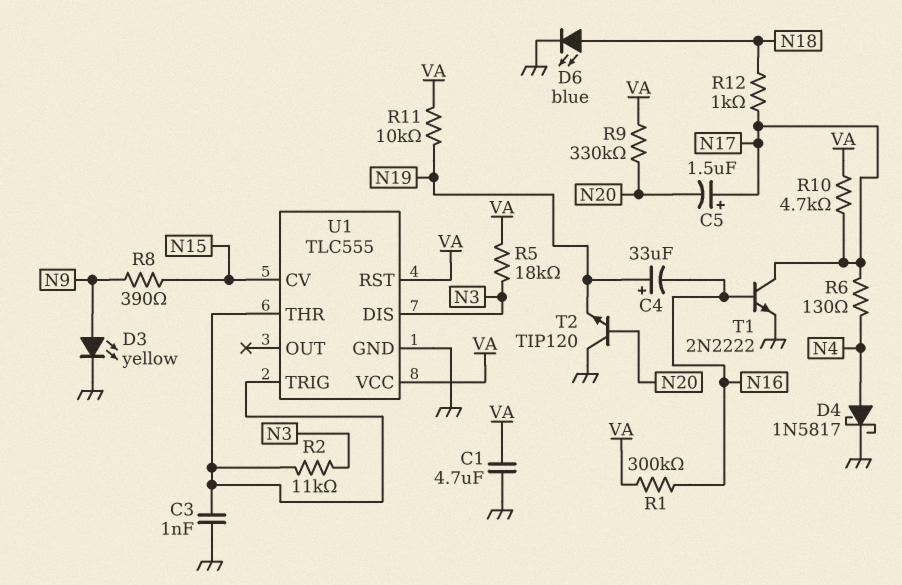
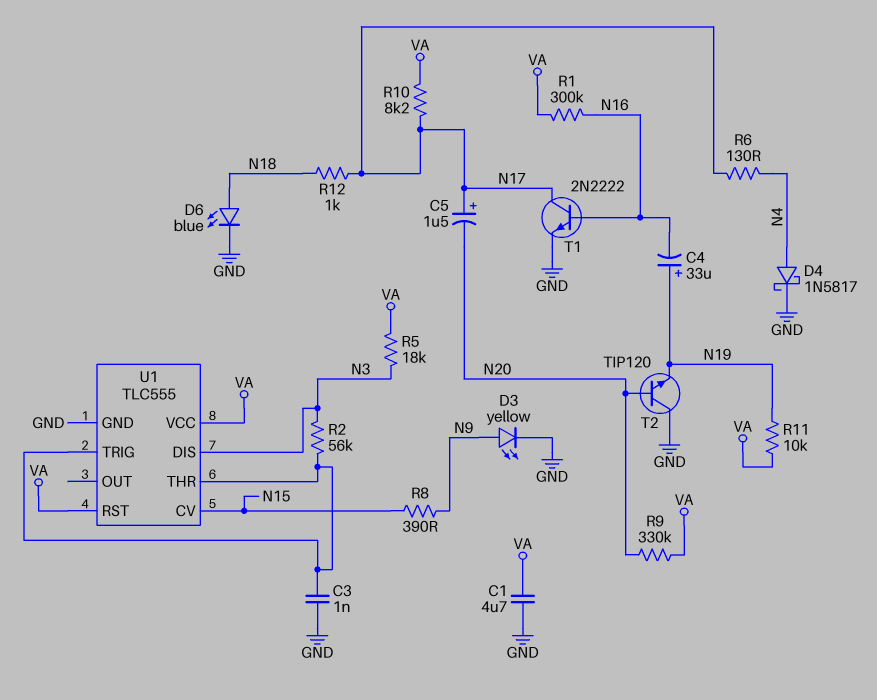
R2: 11k (N3, U1/THR) -> 56k (N3, U1/THR)
R10: 4.7k (N17, VA) -> 8.2k (N17, VA)

